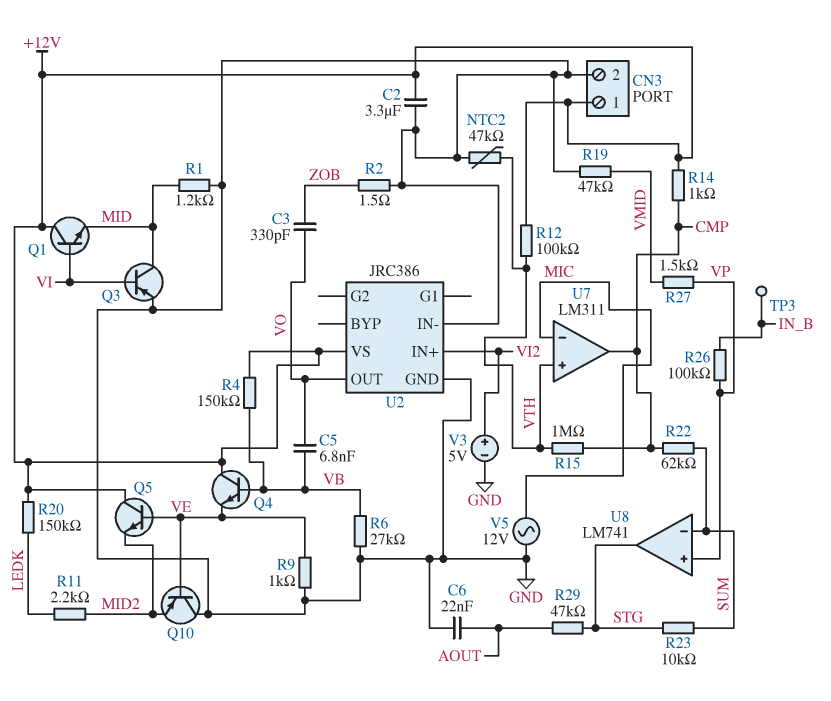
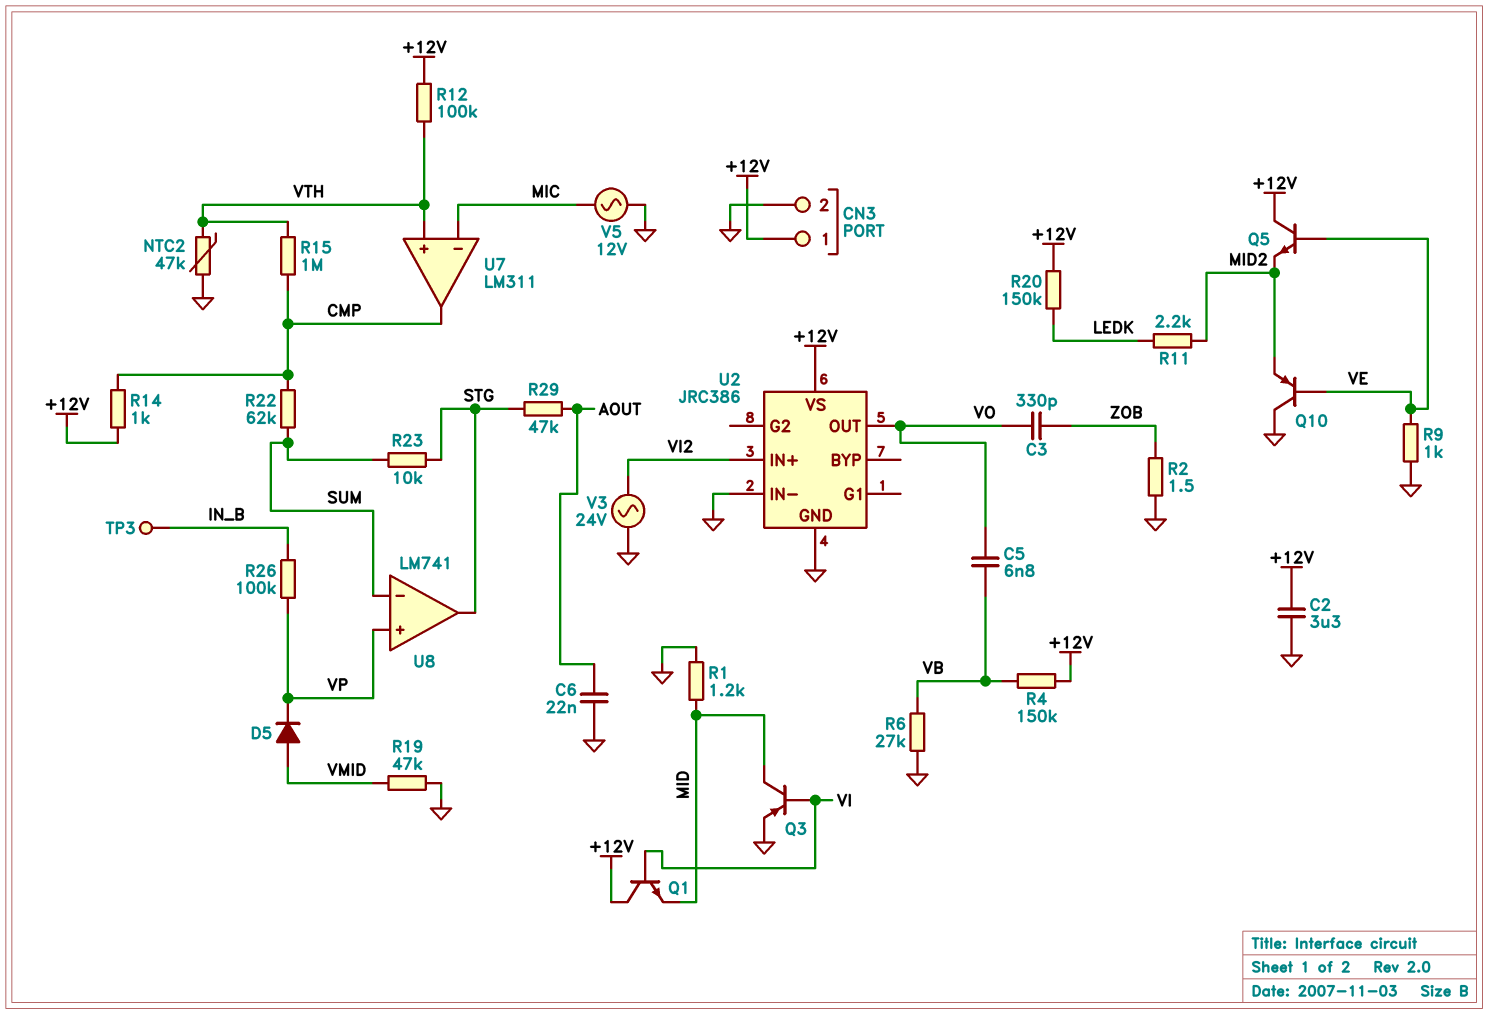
D5: none -> diode (A VMID, K VP)
Q4: NPN (B VB, C +12V, E VE) -> none
R27: 1.5k (VMID, VP) -> none
V3: 5V (plus VI2, minus GND) -> AC 24V (GND, VI2)

